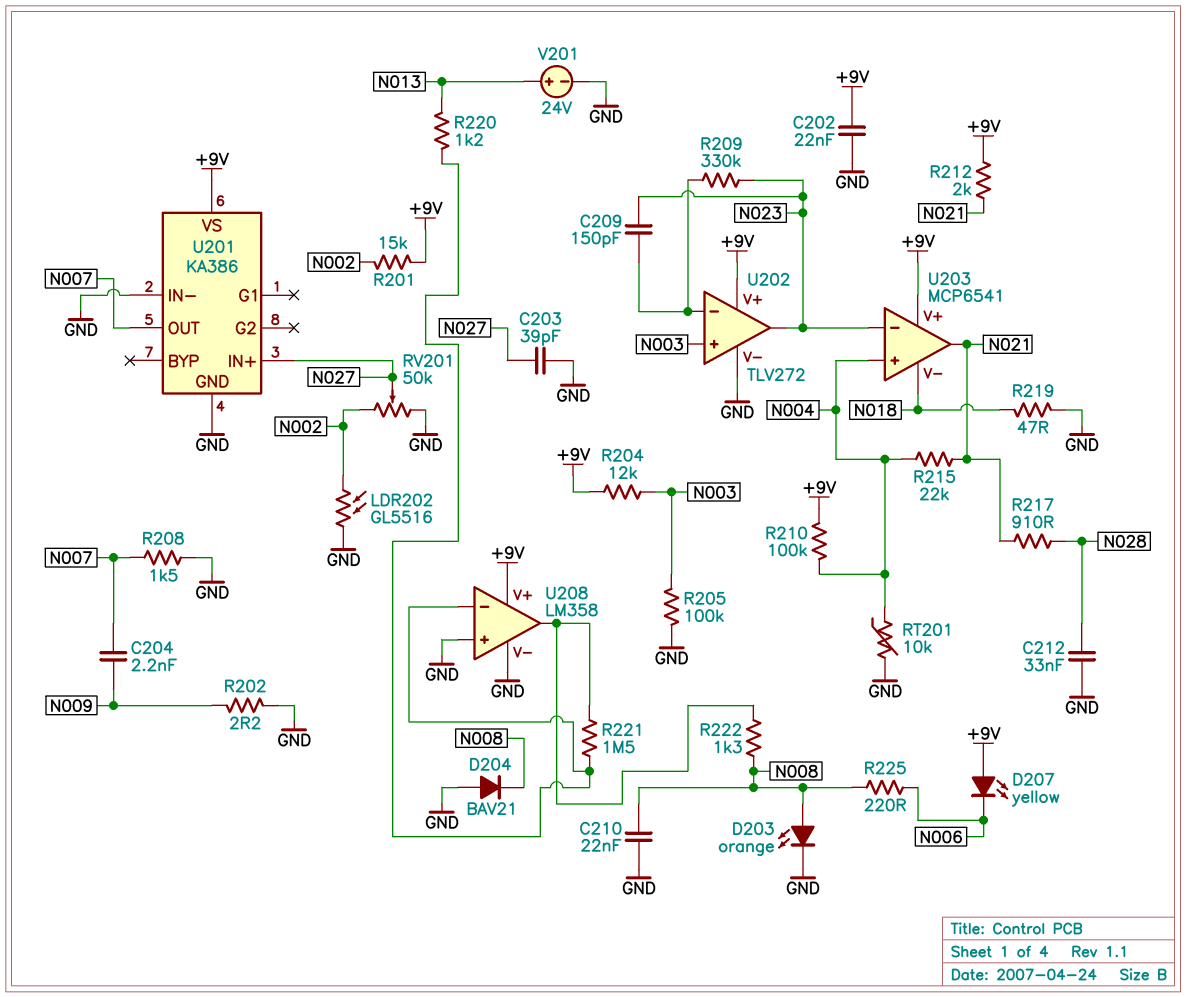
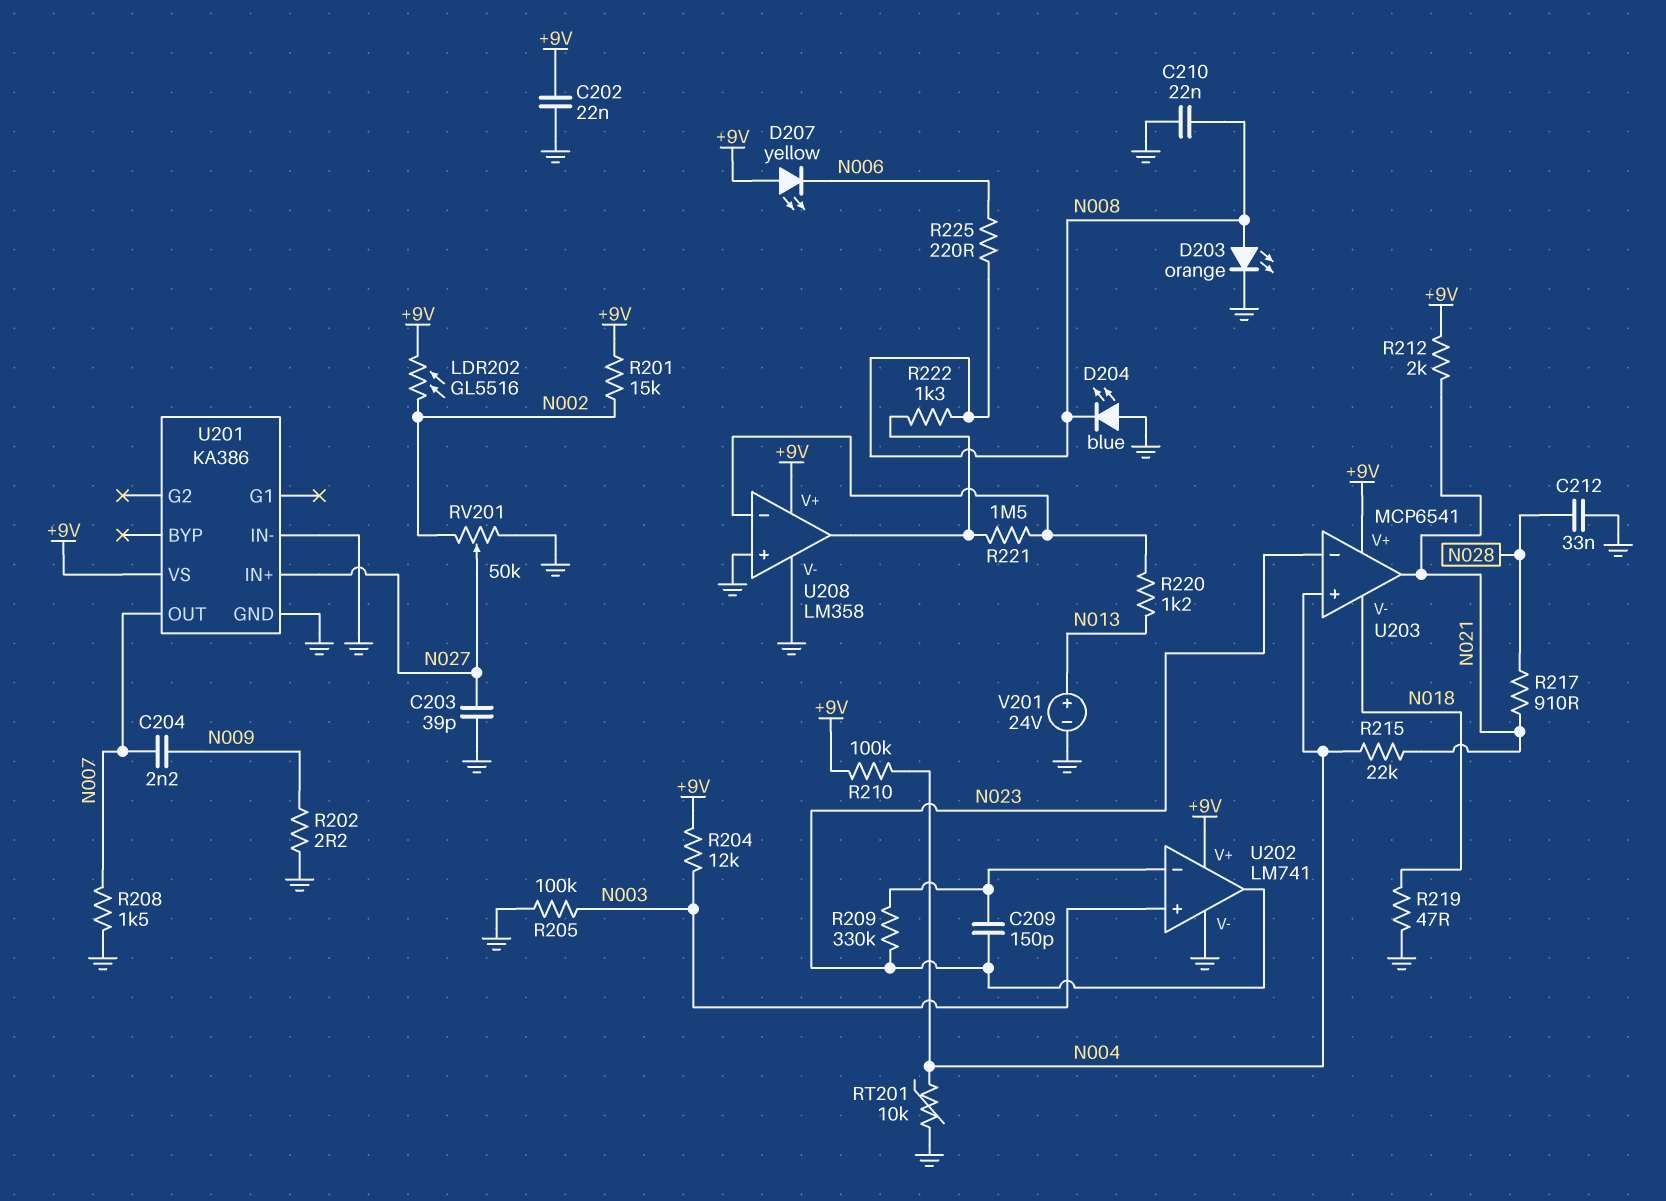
D204: diode BAV21 (A GND, K N008) -> LED blue (A GND, K N008)
LDR202: GL5516 (GND, N002) -> GL5516 (+9V, N002)
U202: TLV272 -> LM741

